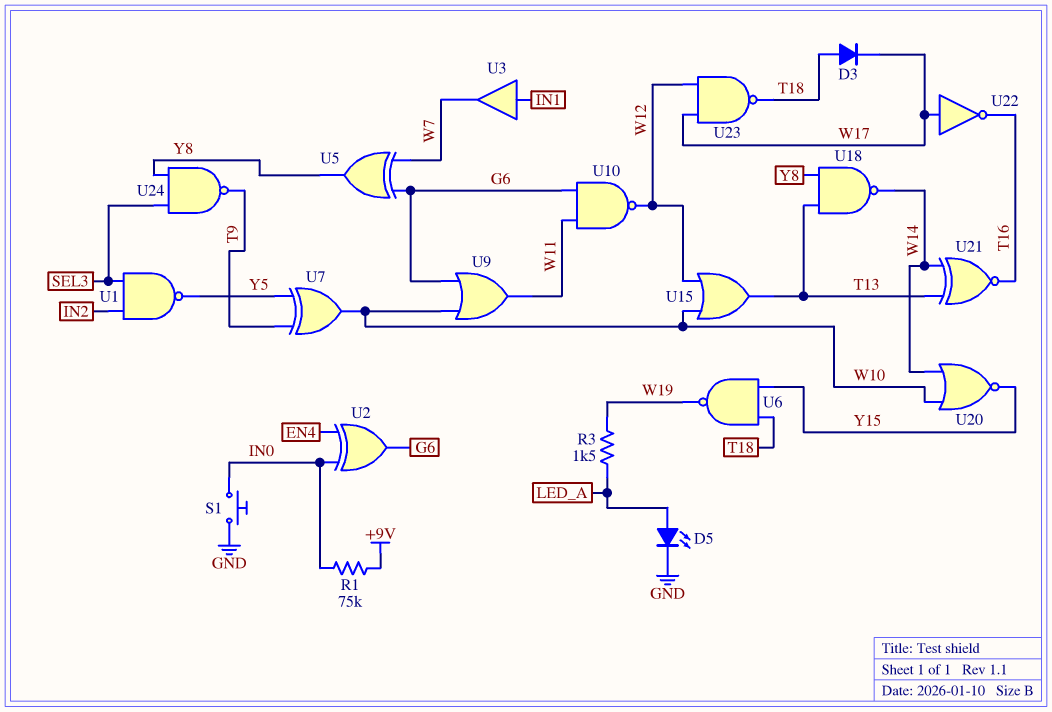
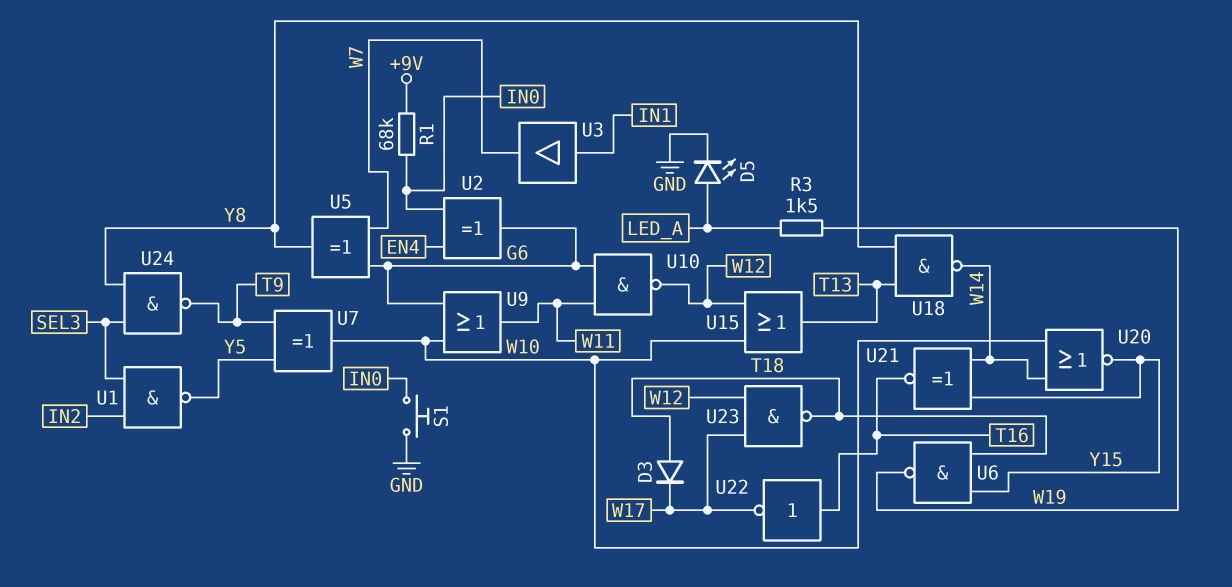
R1: 75k (+9V, IN0) -> 68k (+9V, IN0)
U21: XNOR (in T13, in W14, out T16) -> XNOR (in W14, in Y15, out T16)
U22: NOT (in W17, out T16) -> NOT (in T16, out W17)

